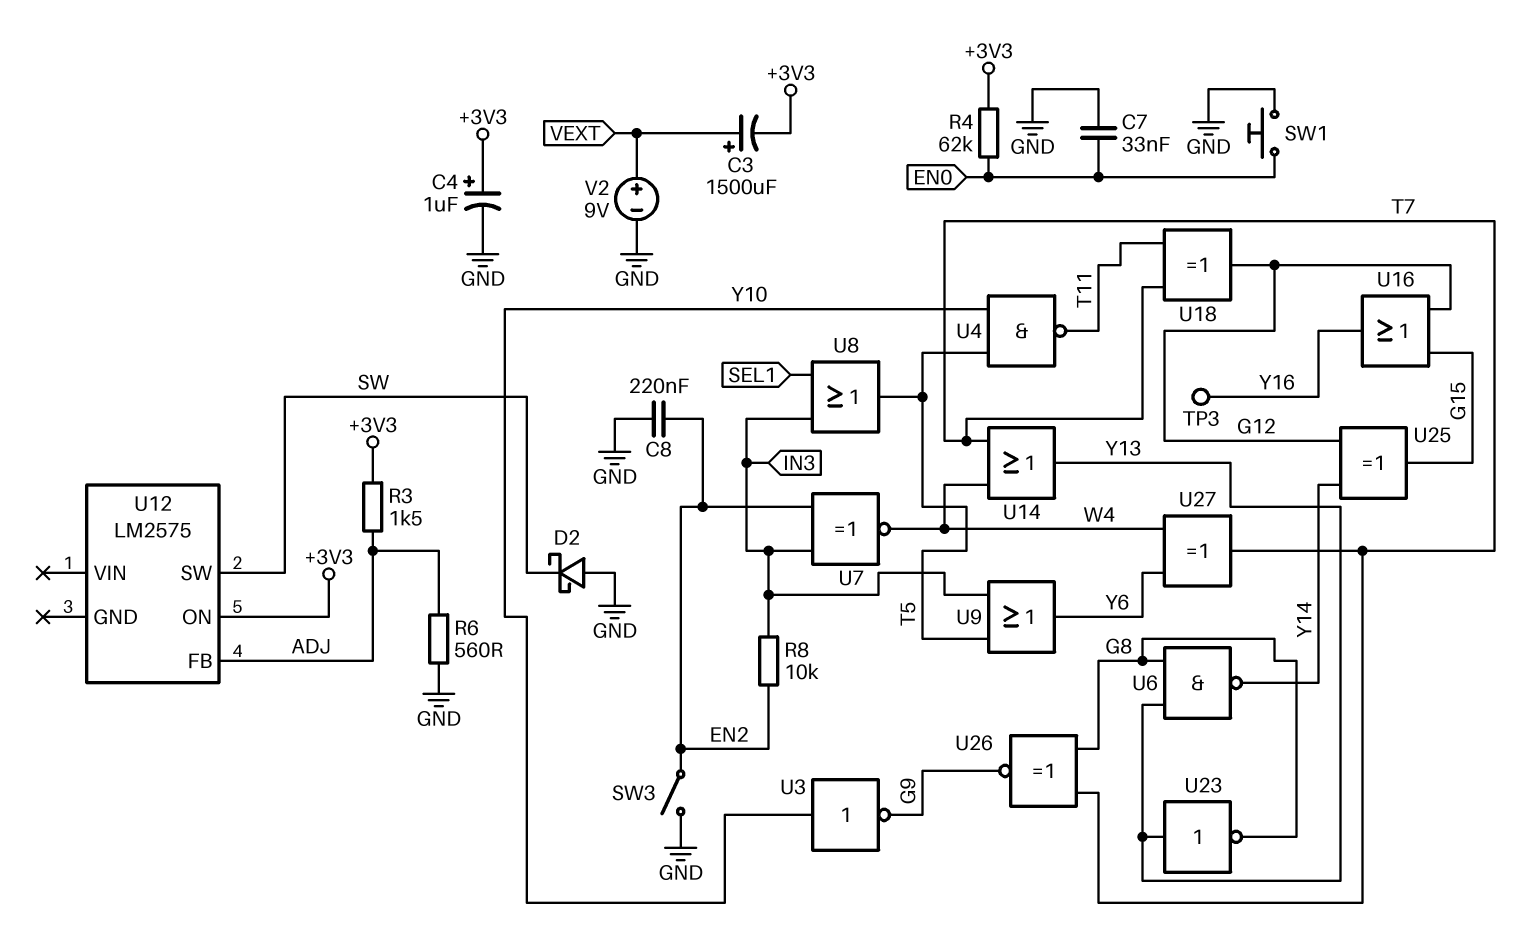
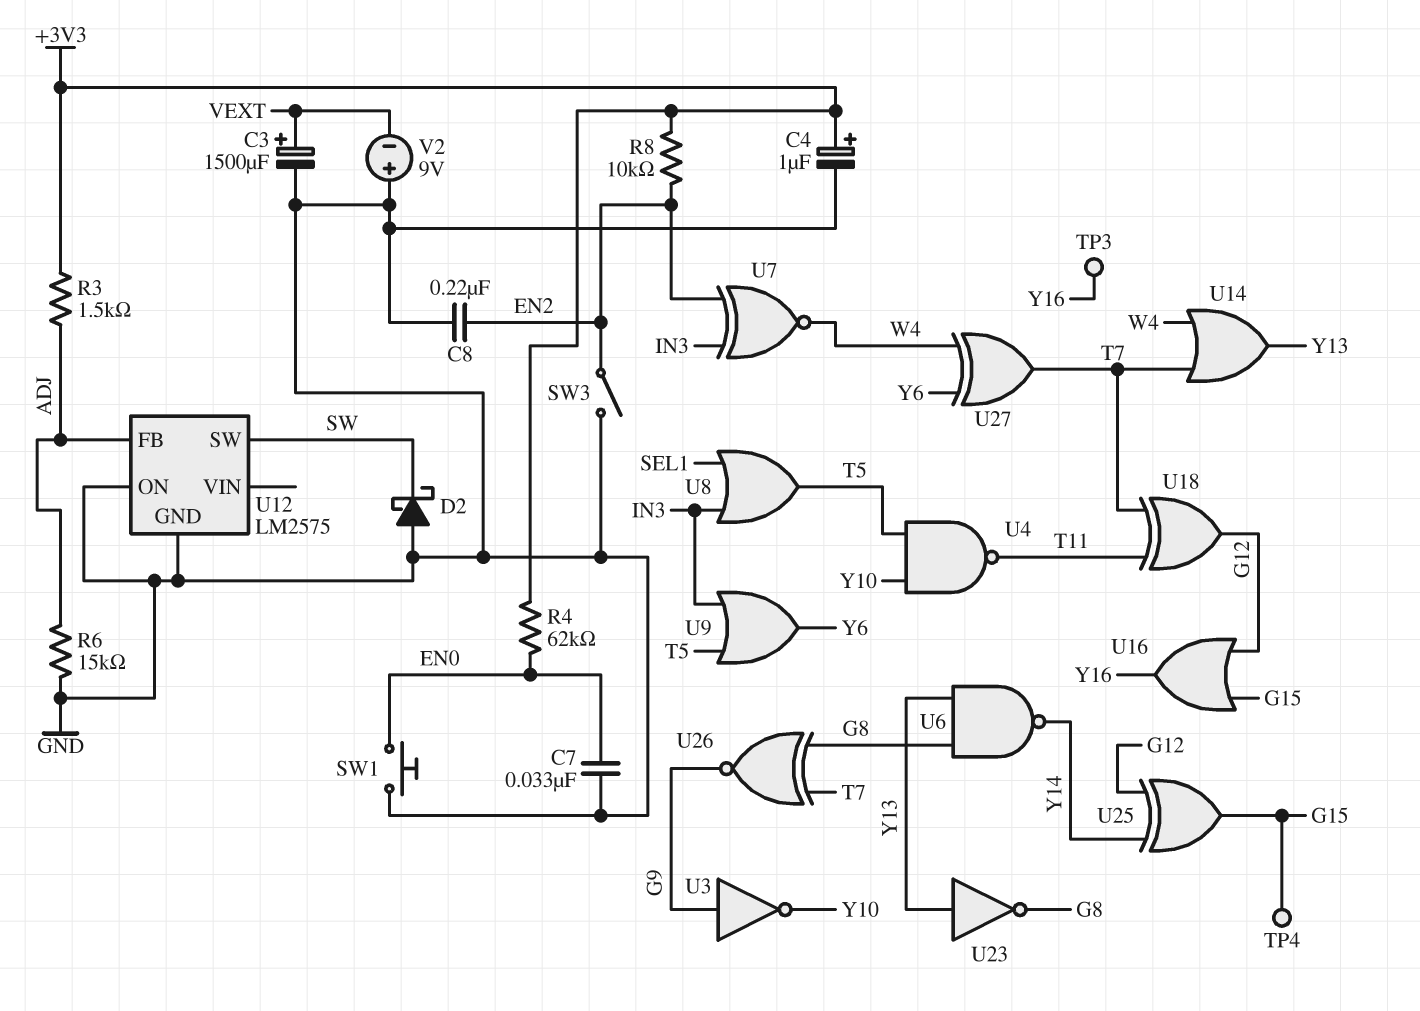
C3: 1500uF (plus VEXT, minus +3V3) -> 1500uF (plus VEXT, minus GND)
R6: 560 (ADJ, GND) -> 15k (ADJ, GND)
R8: 10k (EN2, IN3) -> 10k (+3V3, EN2)
TP4: none -> test point (G15)
U3: NOT (in Y10, out G9) -> NOT (in G9, out Y10)
U12 pin GND: none -> GND
U12 pin ON: +3V3 -> GND
V2: 9V (plus VEXT, minus GND) -> 9V (plus GND, minus VEXT)

